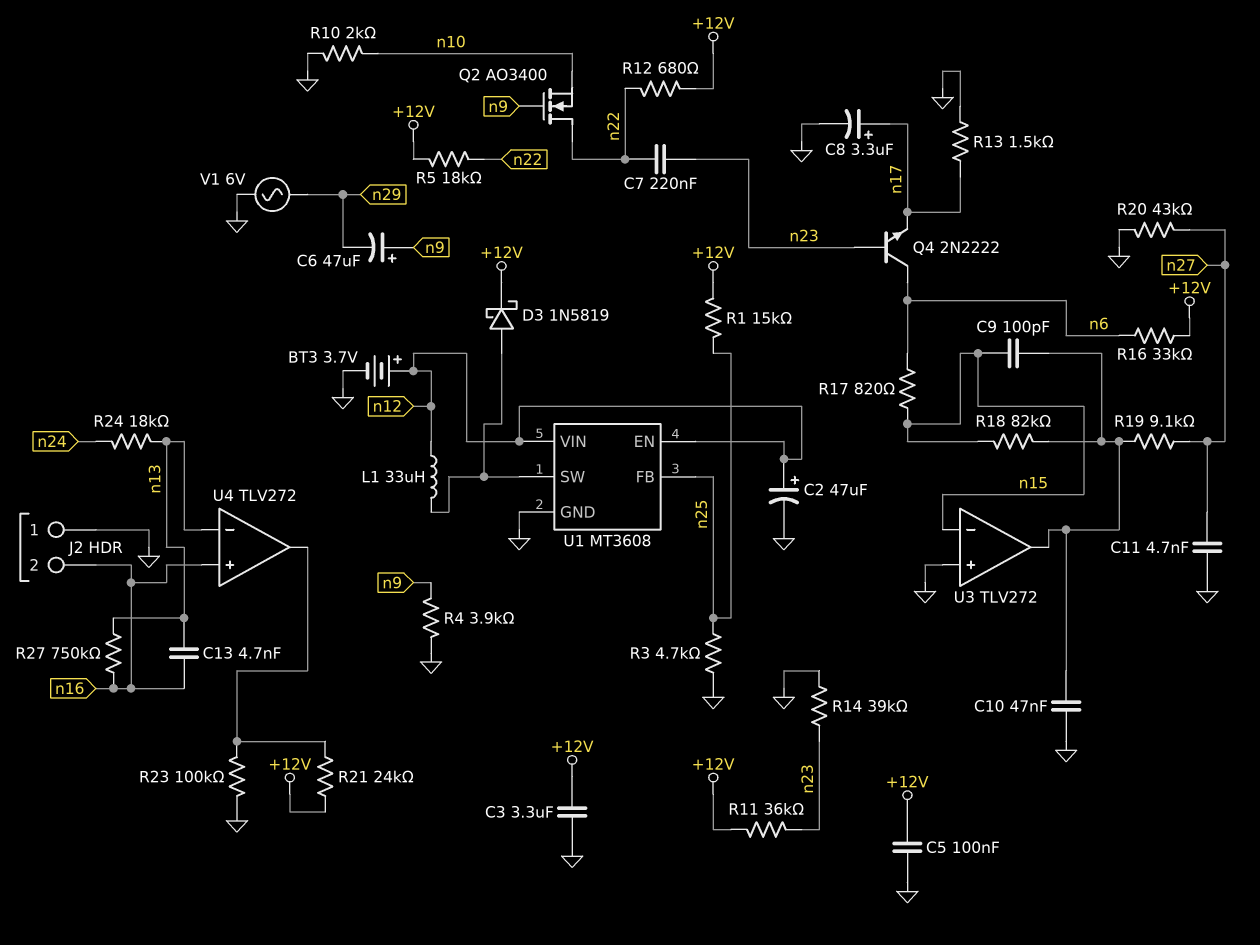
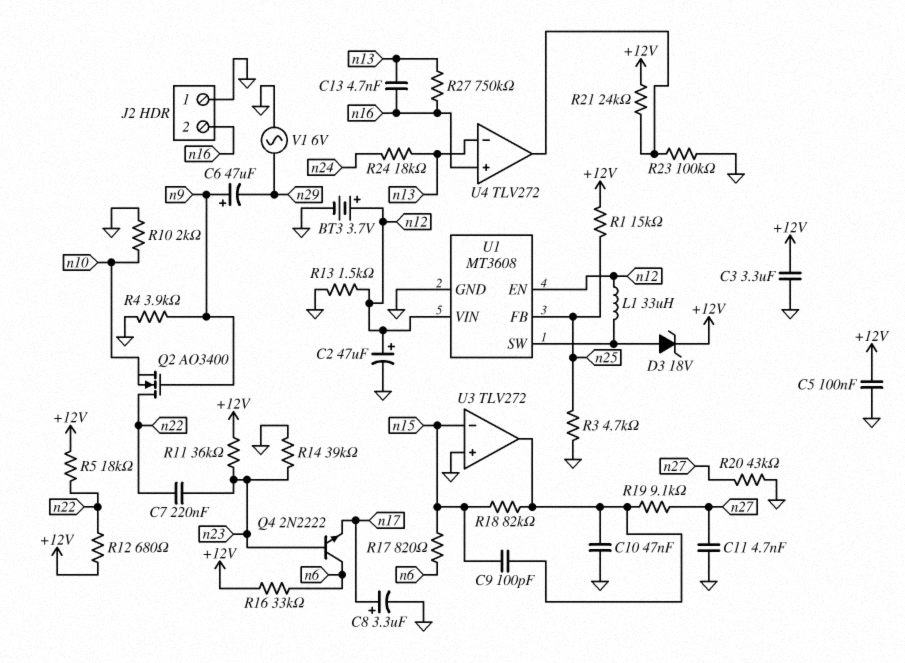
D3: schottky 1N5819 (A U1/SW, K +12V) -> zener 18V (A U1/SW, K +12V)
R13: 1.5k (GND, n17) -> 1.5k (GND, n12)

